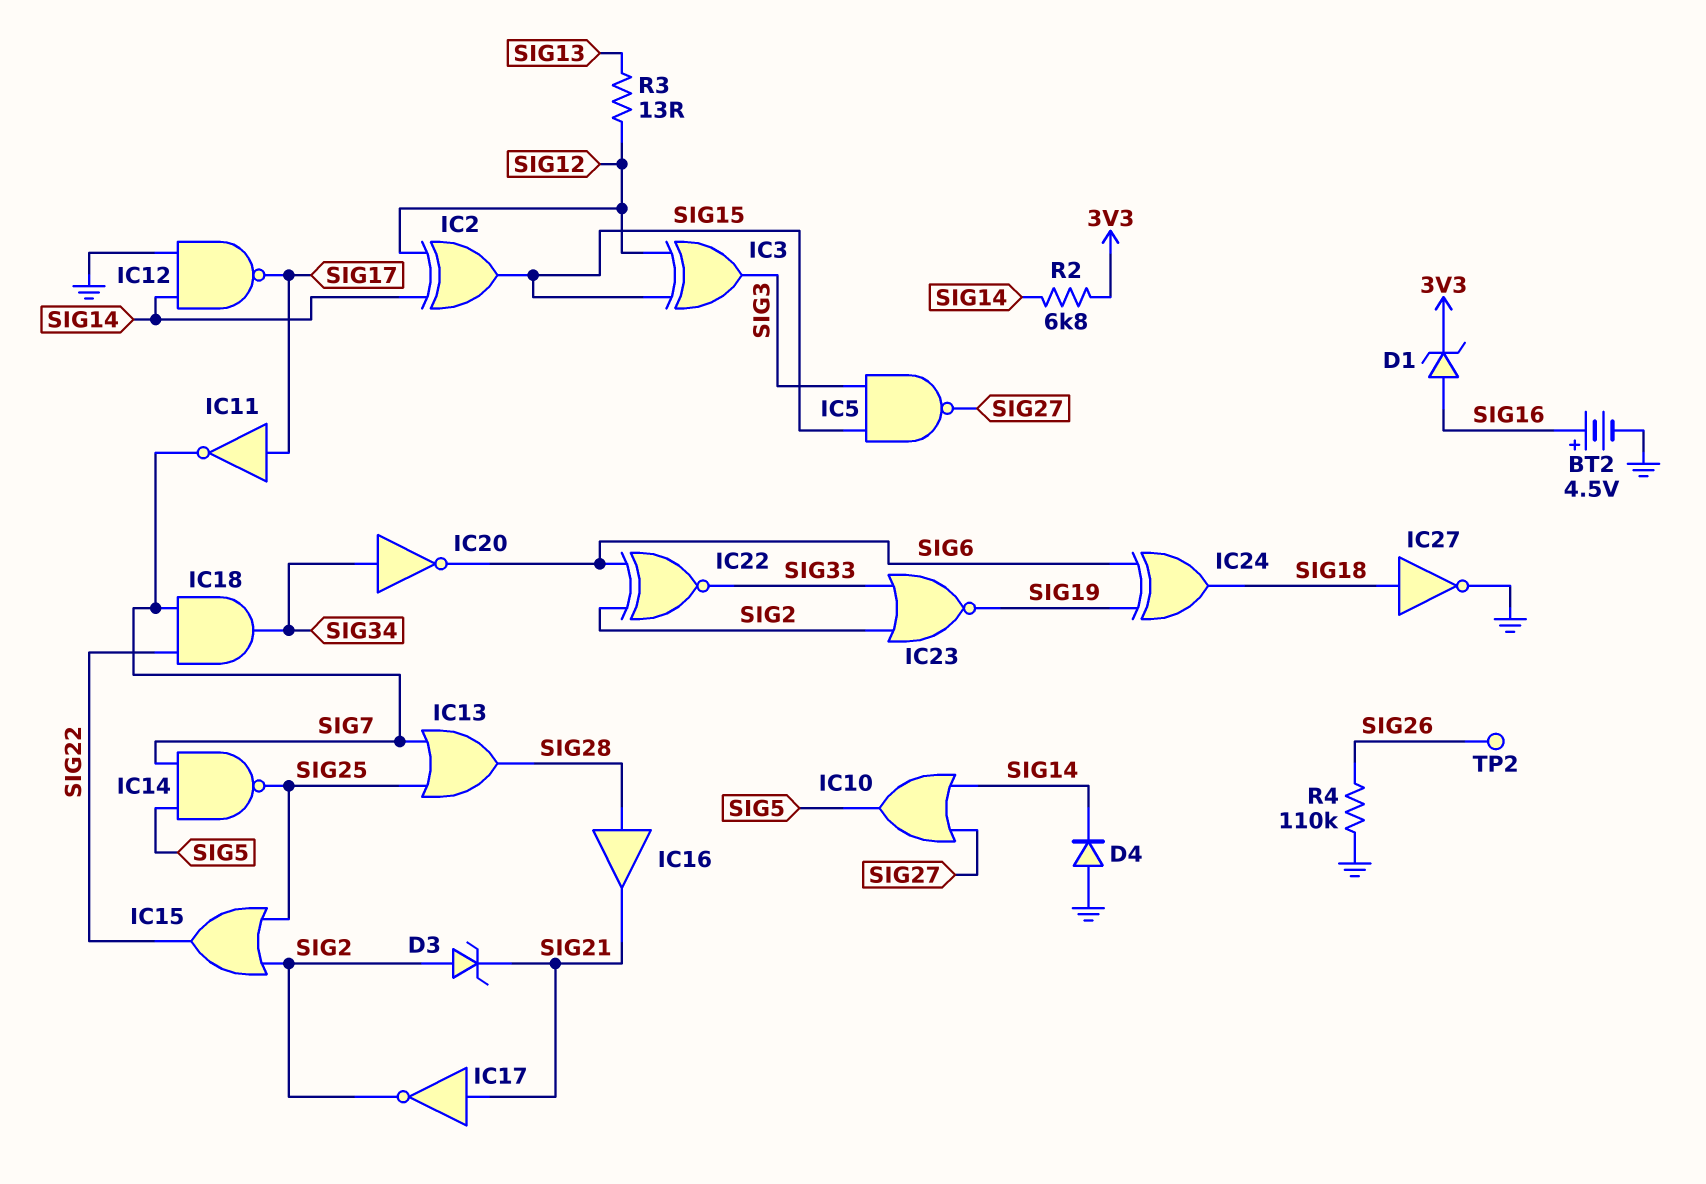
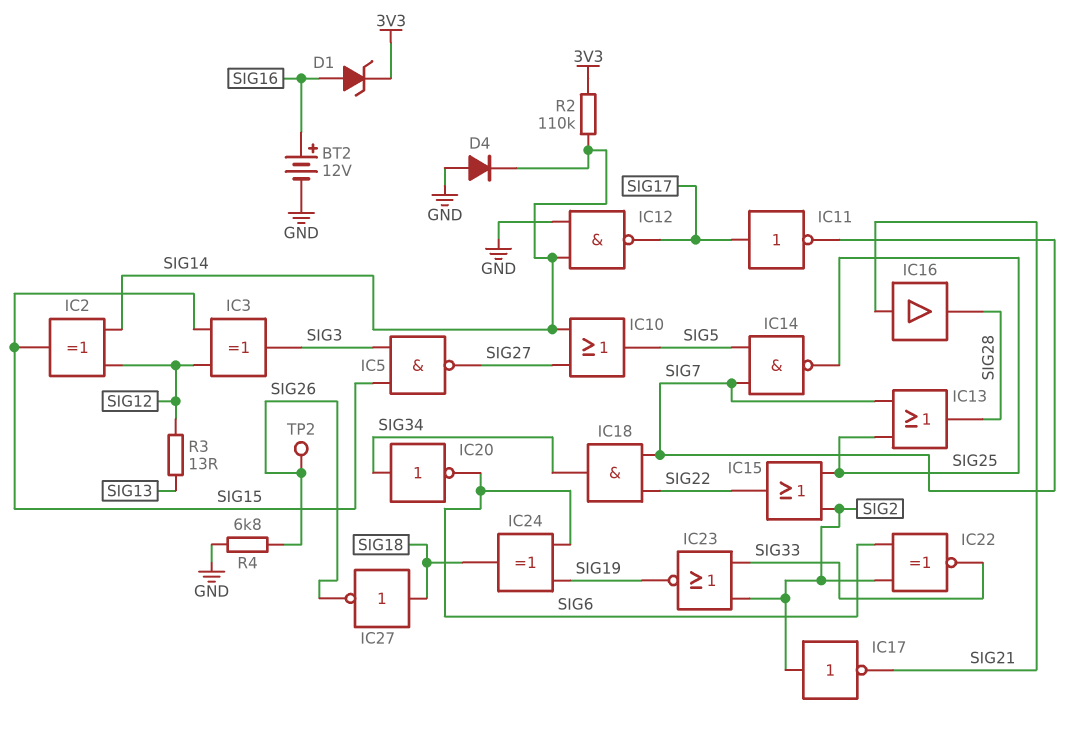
BT2: 4.5V (plus SIG16, minus GND) -> 12V (plus SIG16, minus GND)
D3: zener (A SIG2, K SIG21) -> none
IC16: buffer (in SIG28, out SIG21) -> buffer (in SIG21, out SIG28)
IC17: NOT (in SIG21, out SIG2) -> NOT (in SIG2, out SIG21)
IC27: NOT (in SIG18, out GND) -> NOT (in SIG18, out SIG26)
R2: 6.8k (3V3, SIG14) -> 110k (3V3, SIG14)
R4: 110k (GND, SIG26) -> 6.8k (GND, SIG26)

